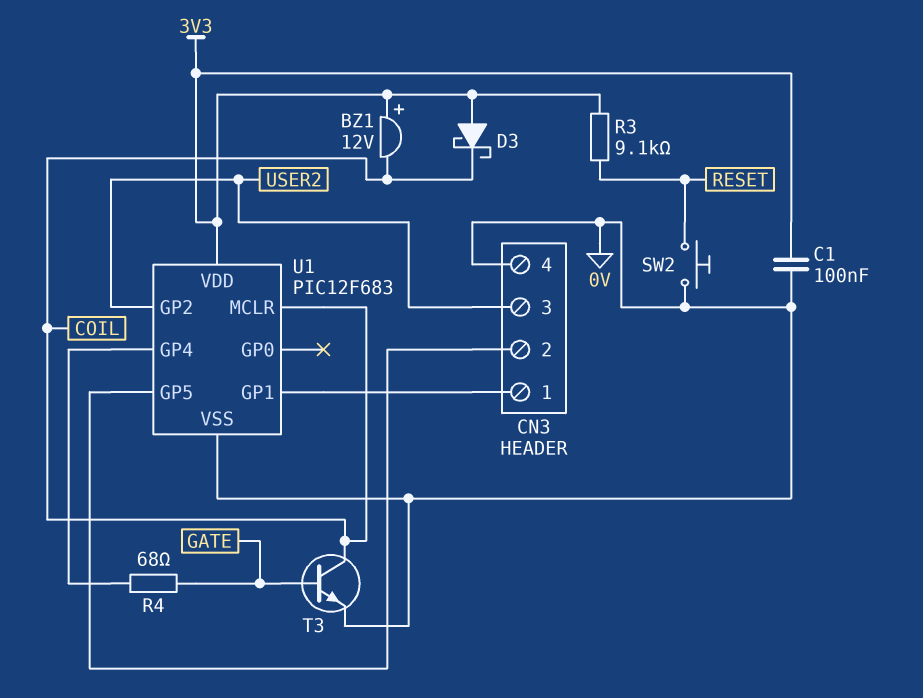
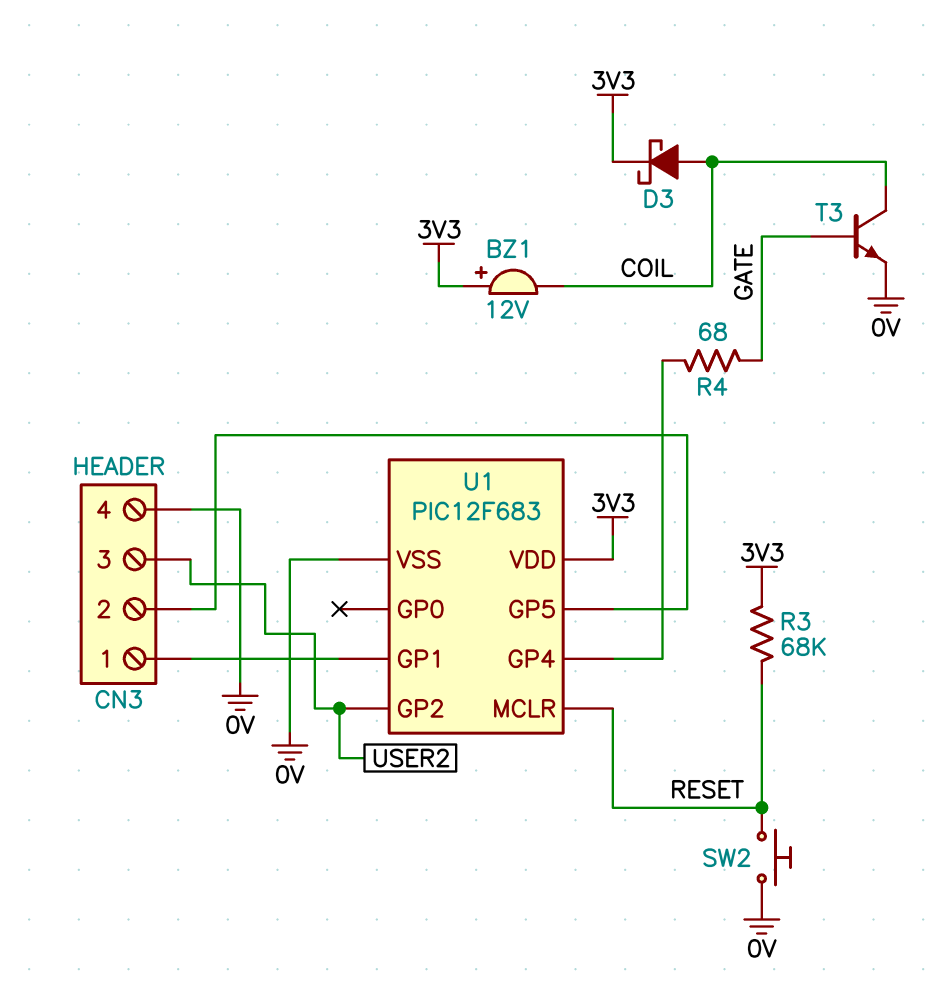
C1: 100nF (0V, 3V3) -> none
D3: schottky (A 3V3, K COIL) -> schottky (A COIL, K 3V3)
R3: 9.1k (3V3, RESET) -> 68k (3V3, RESET)
U1 pin MCLR: COIL -> RESET

